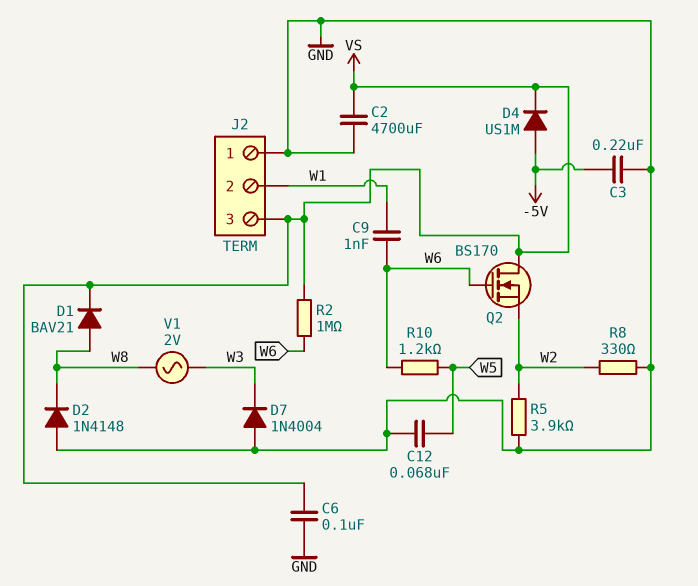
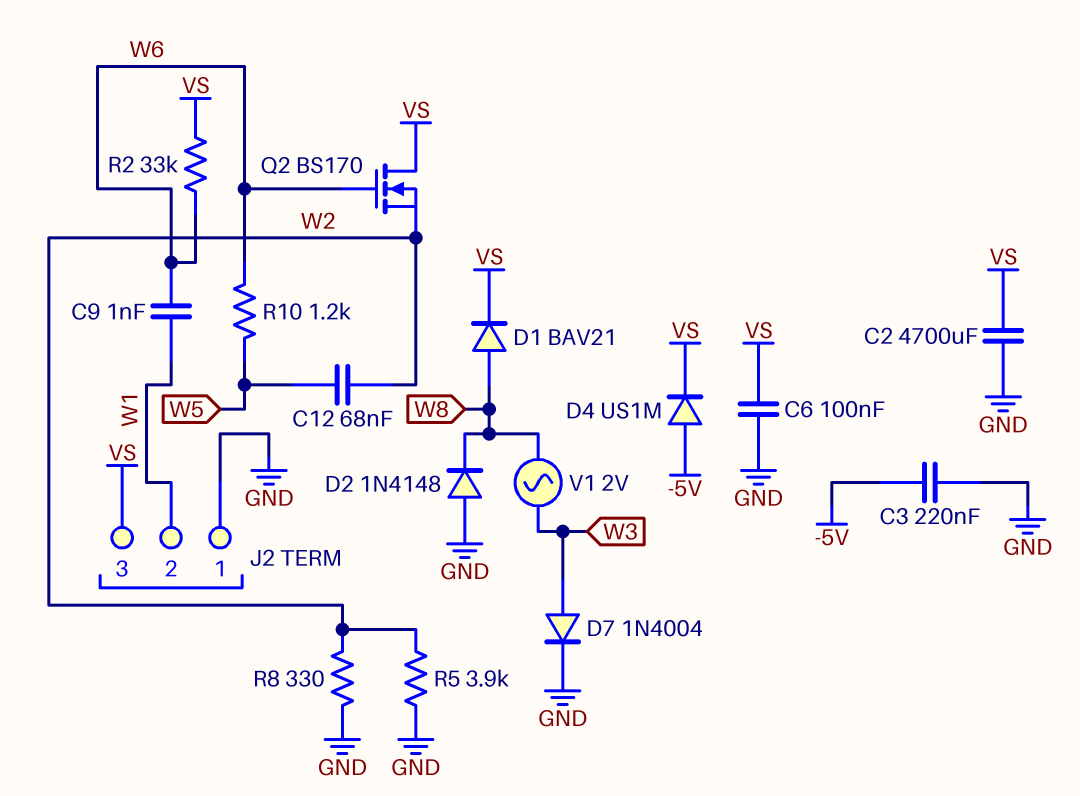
C12: 68nF (GND, W5) -> 68nF (W2, W5)
D7: diode 1N4004 (A GND, K W3) -> diode 1N4004 (A W3, K GND)
R2: 1M (VS, W6) -> 33k (VS, W6)

